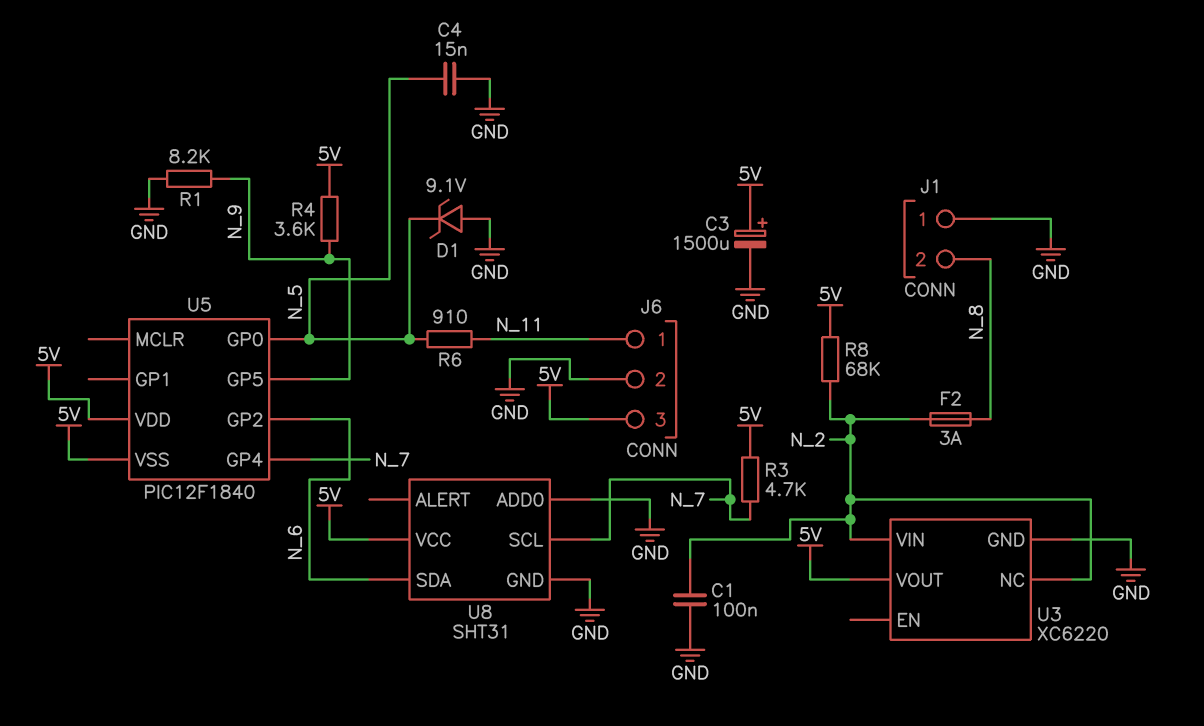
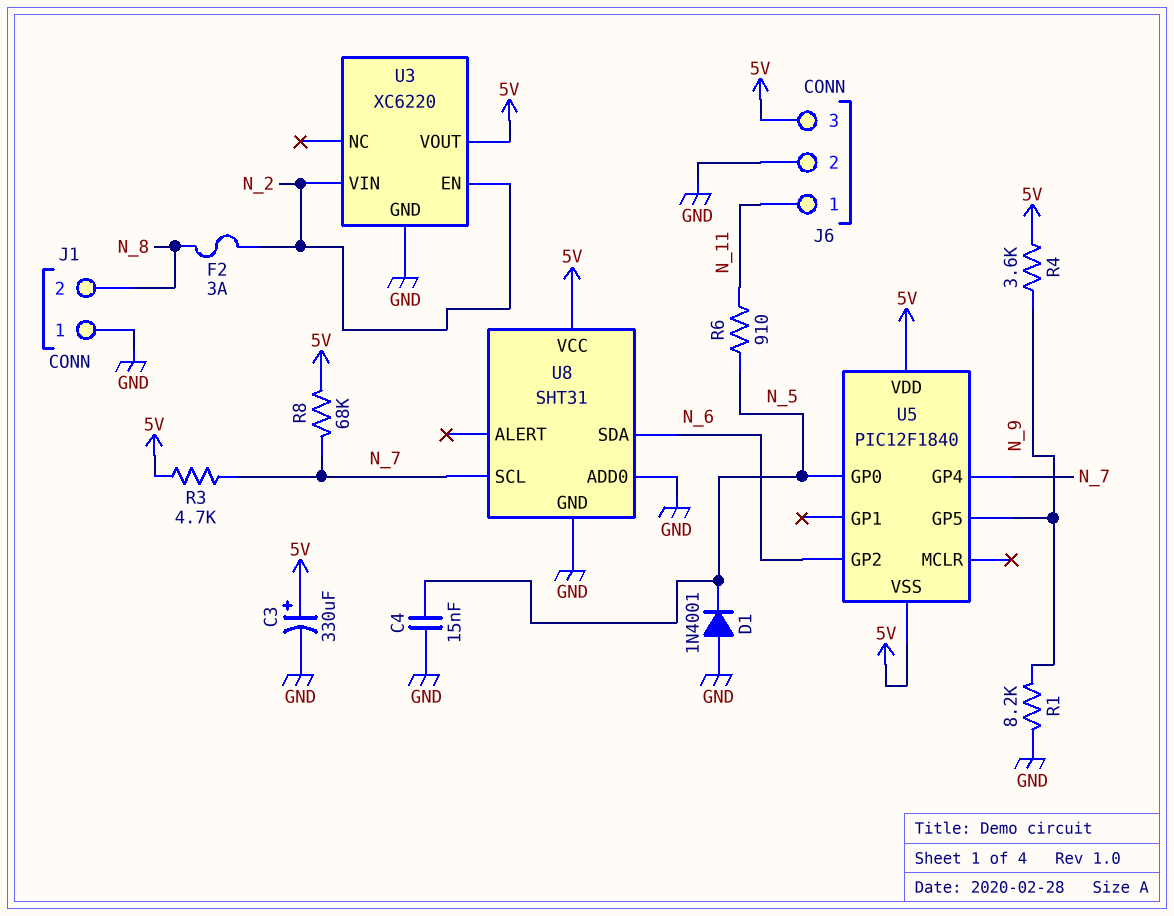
C1: 100nF (GND, N_2) -> none
C3: 1500uF (plus 5V, minus GND) -> 330uF (plus 5V, minus GND)
D1: zener 9.1V (A GND, K N_5) -> diode 1N4001 (A GND, K N_5)
R8: 68k (5V, N_2) -> 68k (5V, N_7)
U3 pin EN: none -> N_2
U3 pin NC: N_2 -> none

